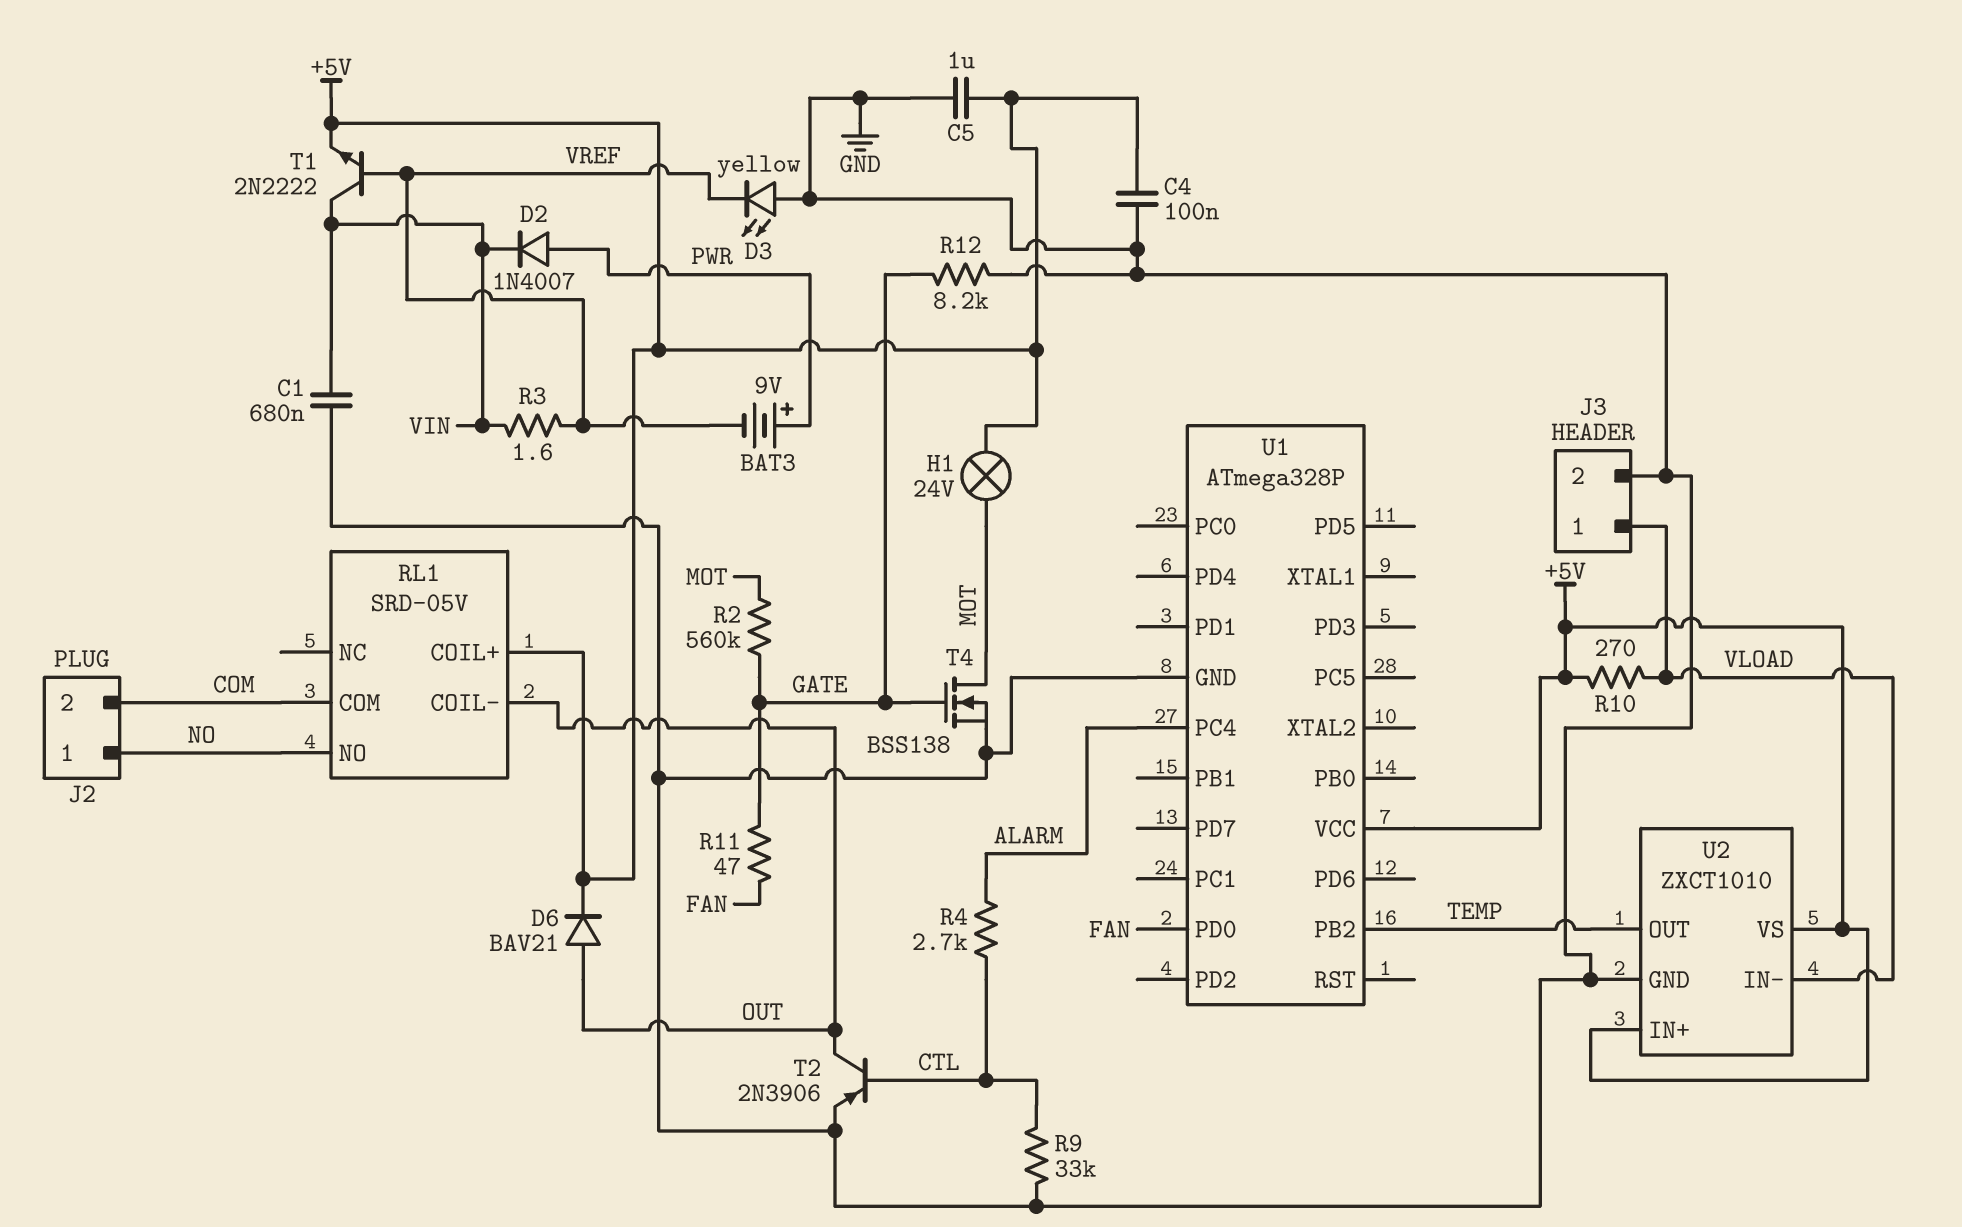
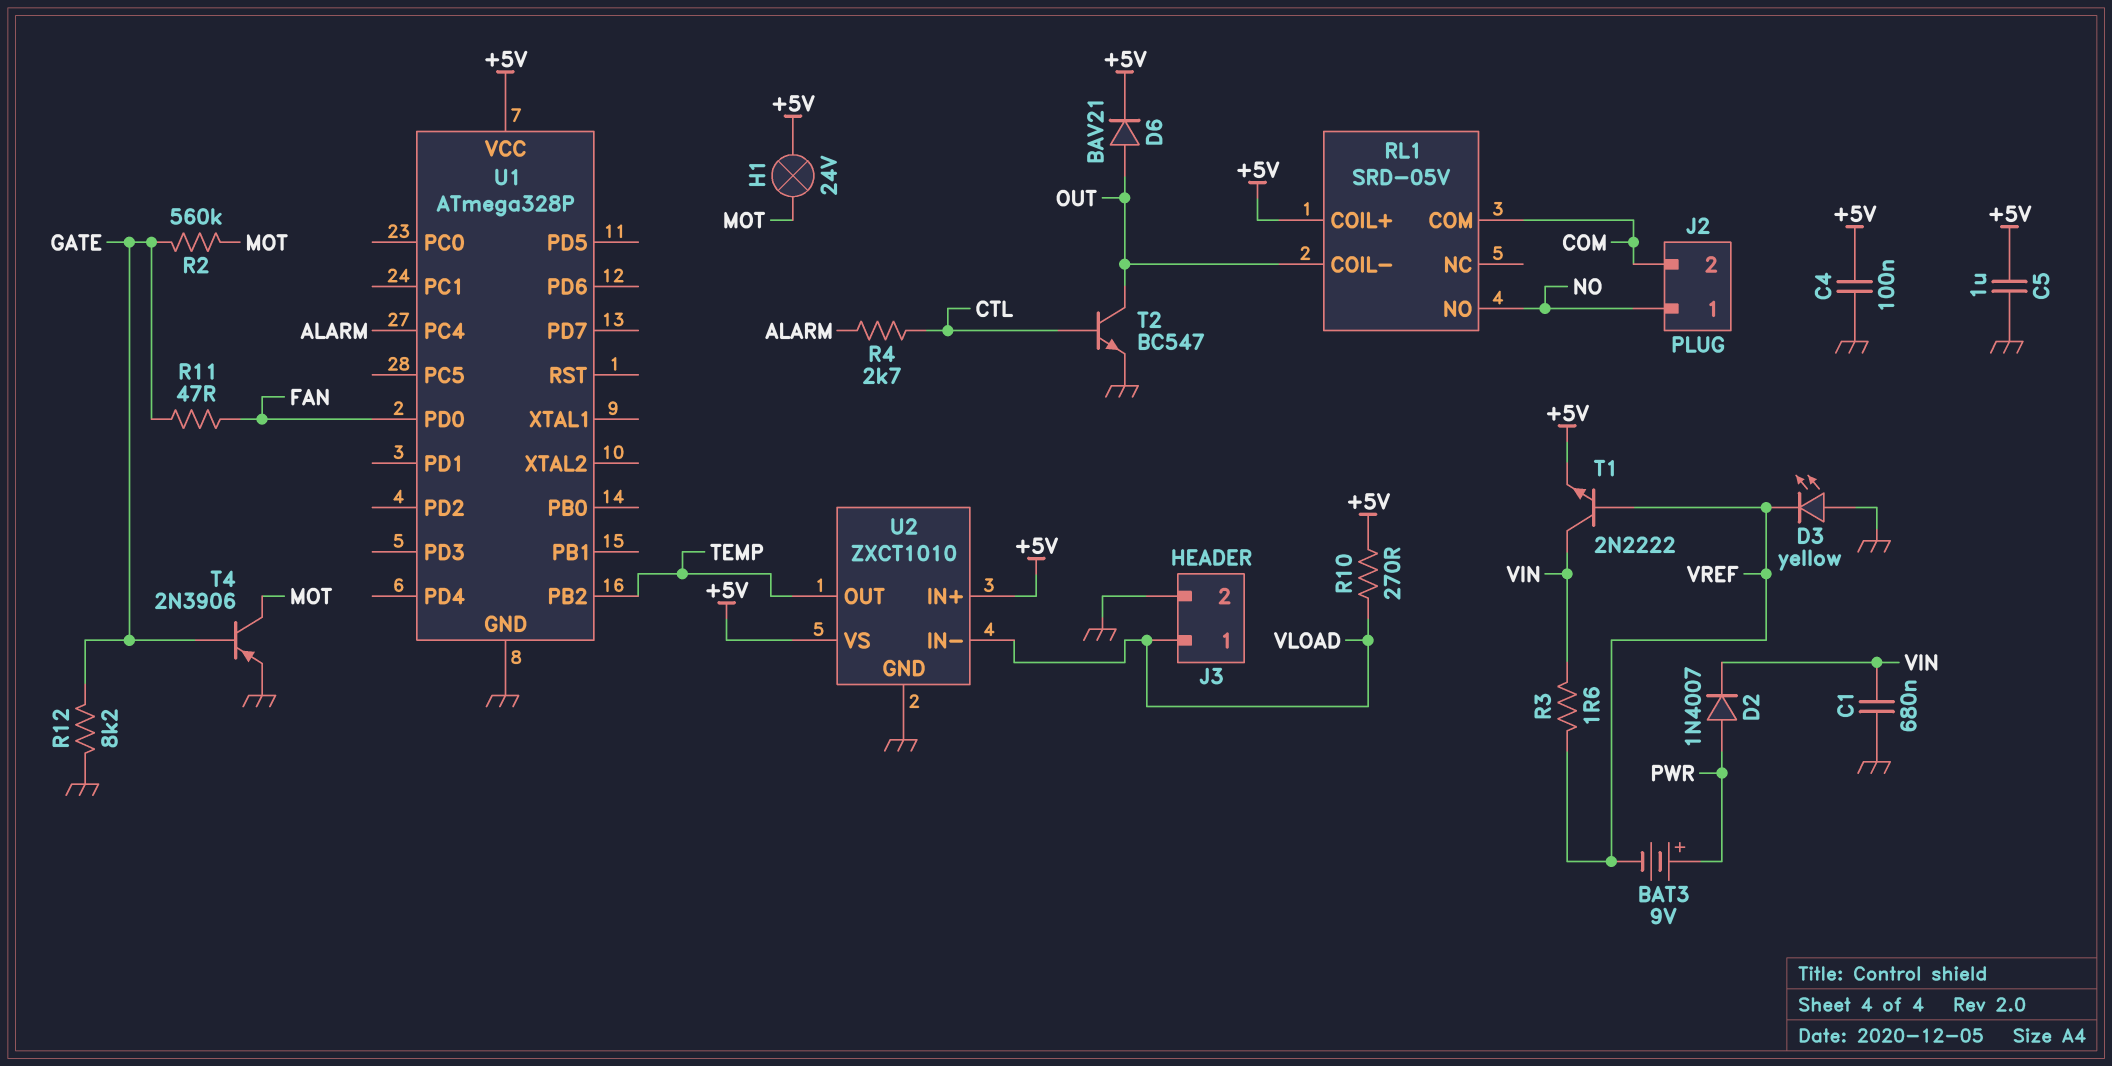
R9: 33k (CTL, GND) -> none
T2: PNP 2N3906 (B CTL, C OUT, E GND) -> NPN BC547 (B CTL, C OUT, E GND)
T4: NMOS BSS138 (G GATE, D MOT, S GND) -> PNP 2N3906 (B GATE, C MOT, E GND)

